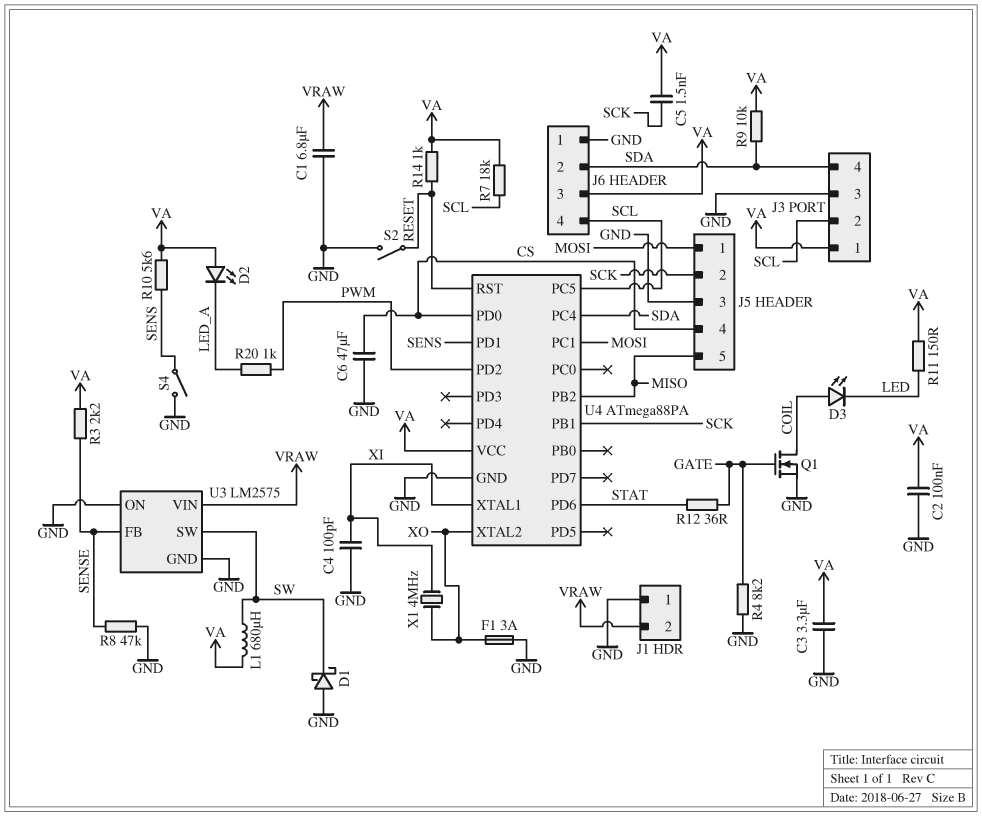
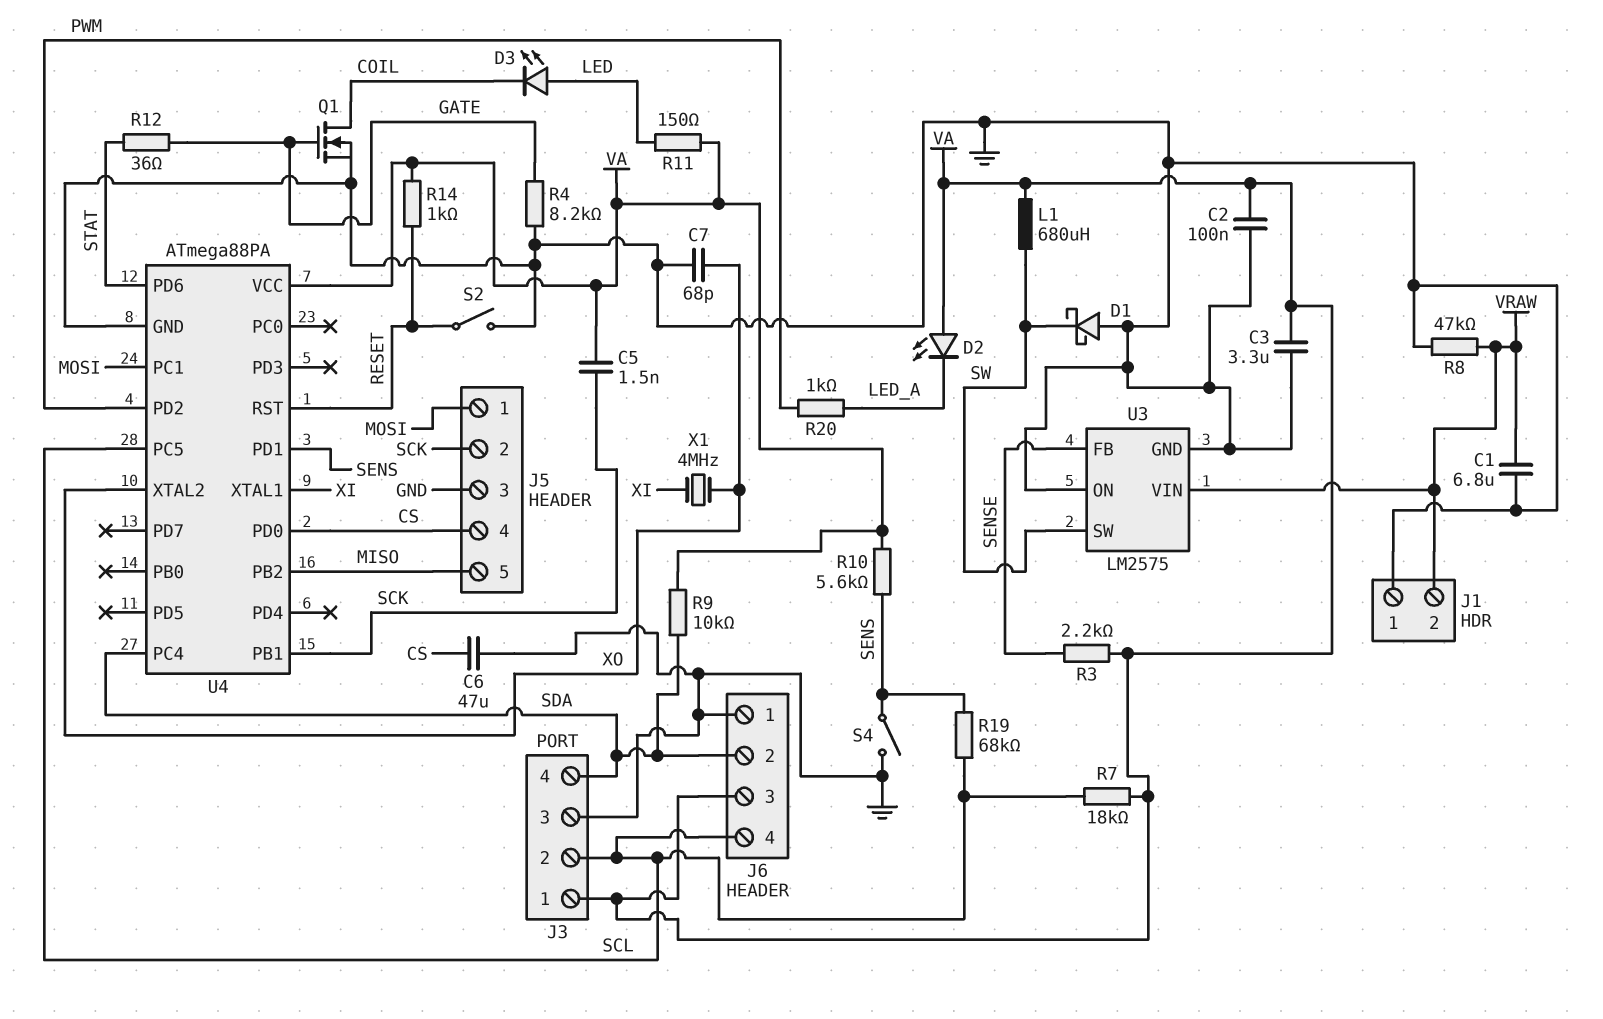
C4: 100pF (GND, XI) -> none
C7: none -> 68pF (GND, XO)
D3: LED (A COIL, K LED) -> LED (A LED, K COIL)
F1: 3A (GND, XO) -> none
R8: 47k (GND, SENSE) -> 47k (GND, VRAW)
R19: none -> 68k (SCL, SENS)

